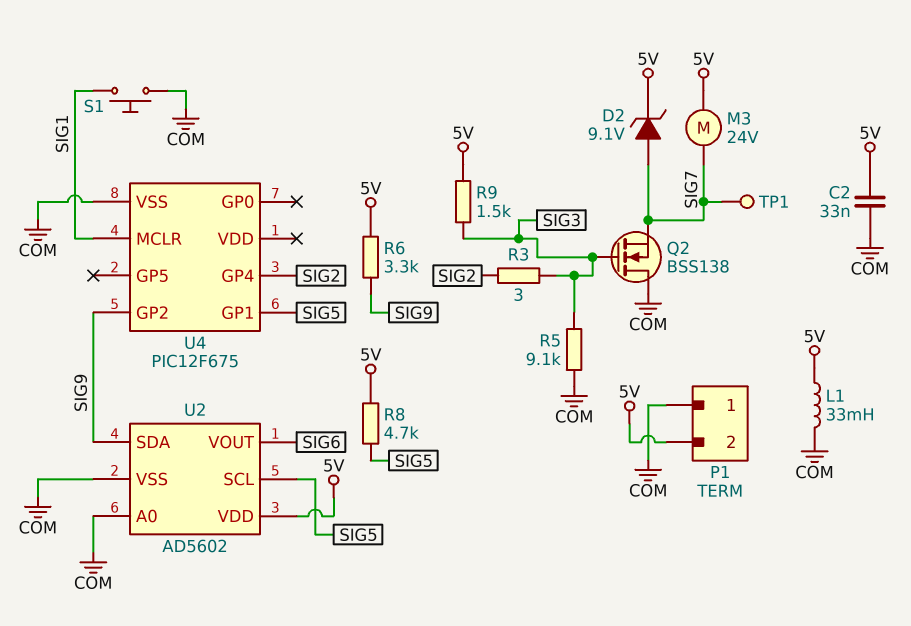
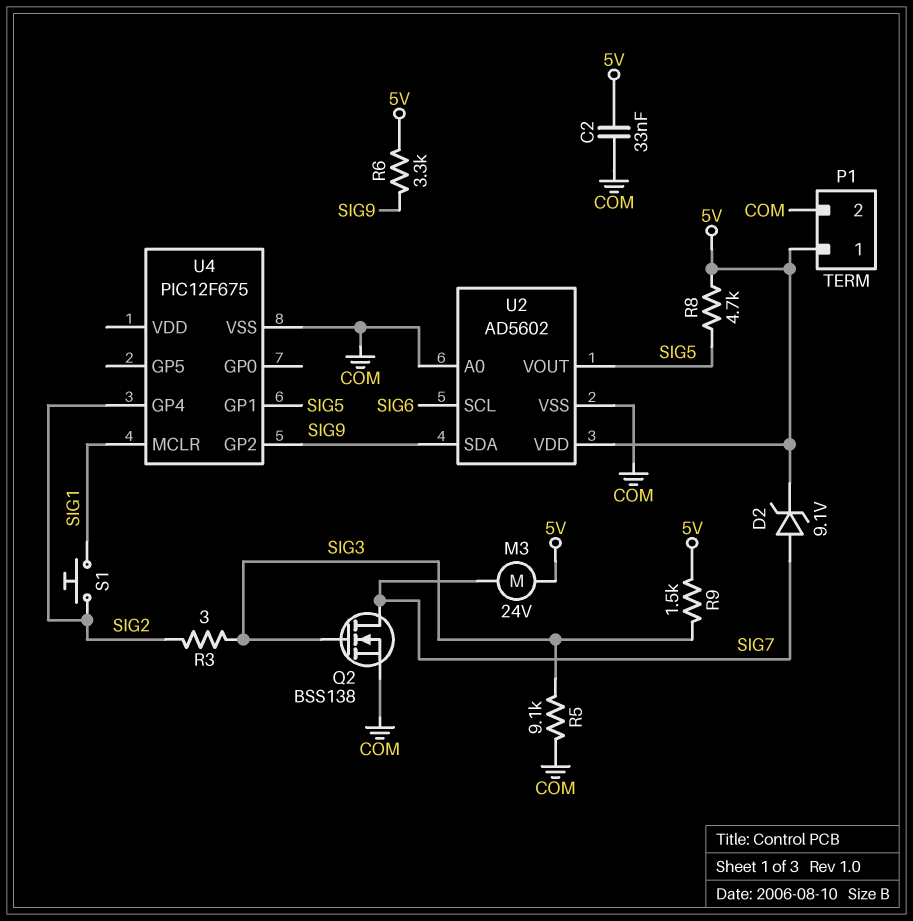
L1: 33mH (5V, COM) -> none
P1 pin 1: COM -> 5V
P1 pin 2: 5V -> COM
Q2: NMOS BSS138 (G SIG3, D COM, S SIG7) -> NMOS BSS138 (G SIG3, D SIG7, S COM)
S1: button (COM, SIG1) -> button (SIG1, SIG2)
TP1: test point (SIG7) -> none
U2 pin SCL: SIG5 -> SIG6
U2 pin VOUT: SIG6 -> SIG5

